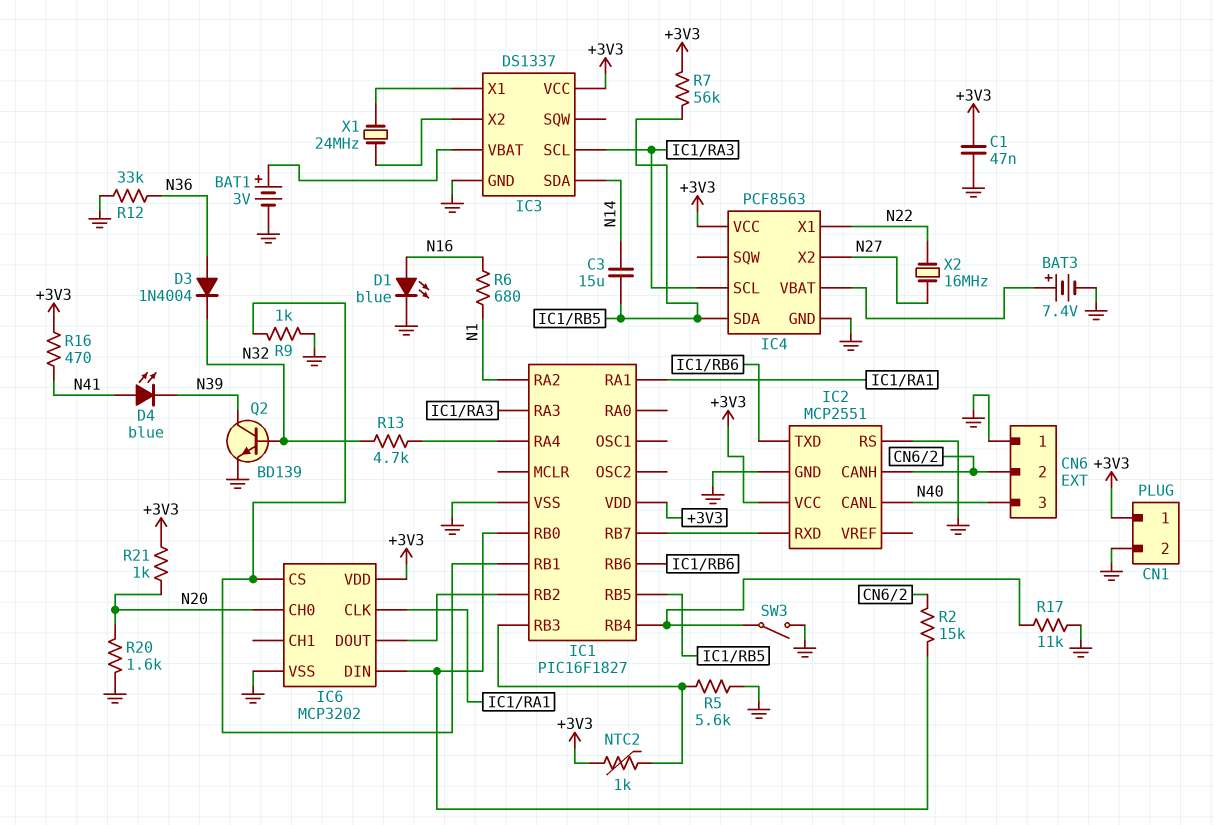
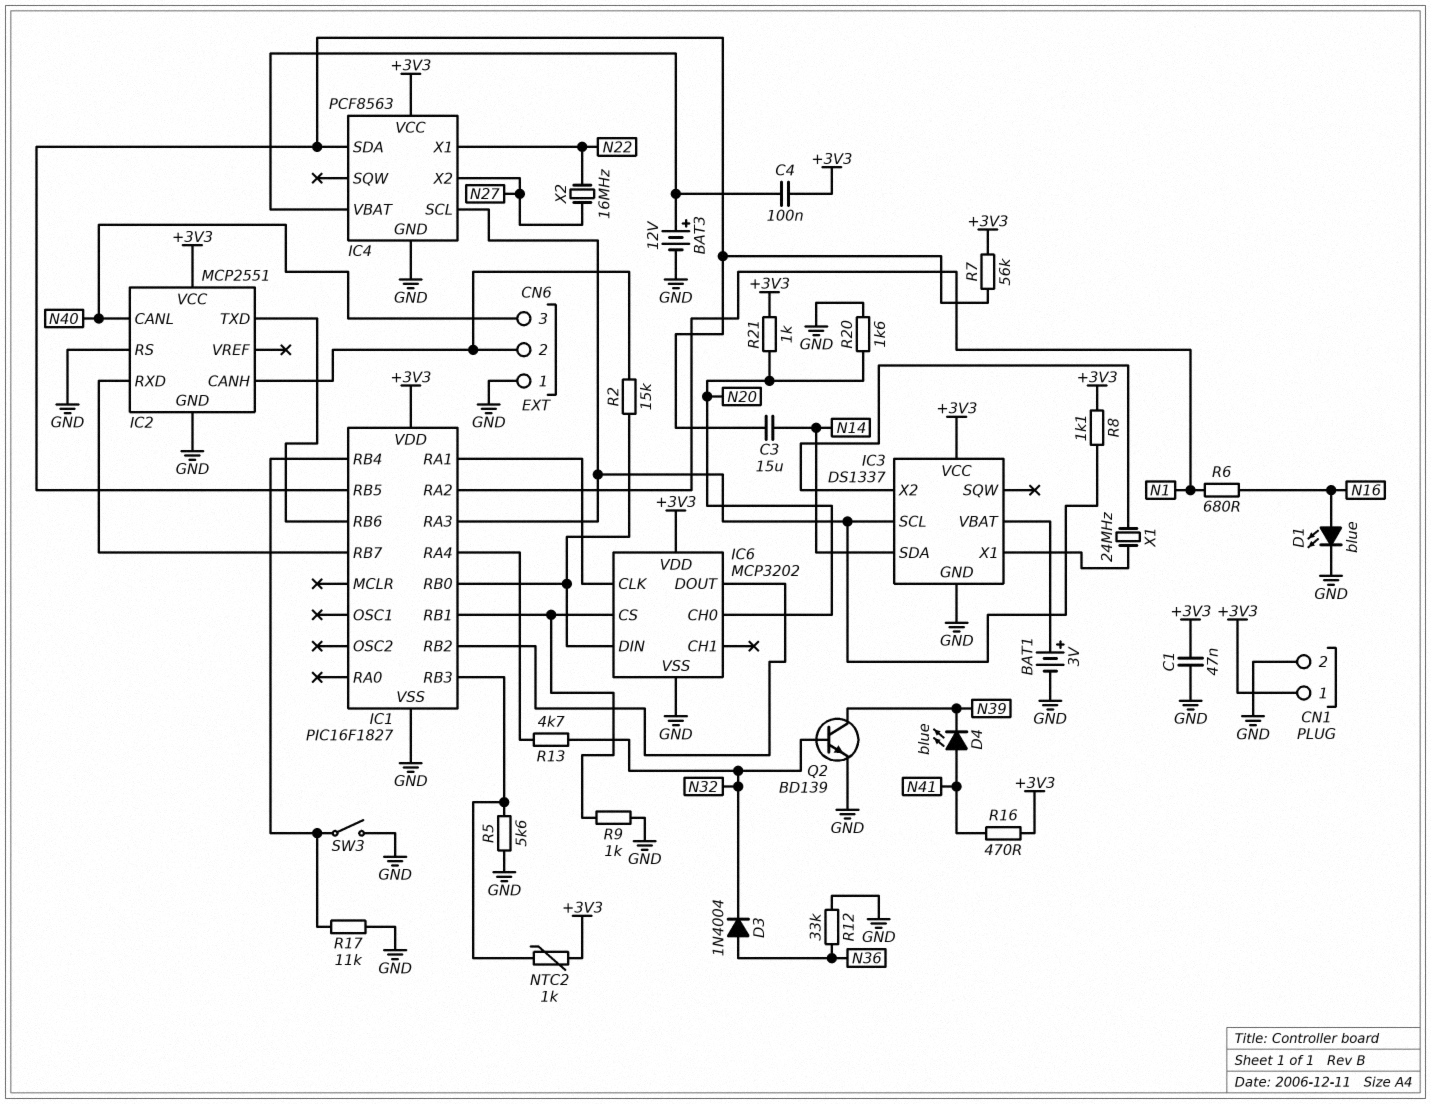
BAT3: 7.4V (plus IC4/VBAT, minus GND) -> 12V (plus IC4/VBAT, minus GND)
C4: none -> 100nF (+3V3, IC4/VBAT)
R8: none -> 1.1k (+3V3, IC1/RA3)

